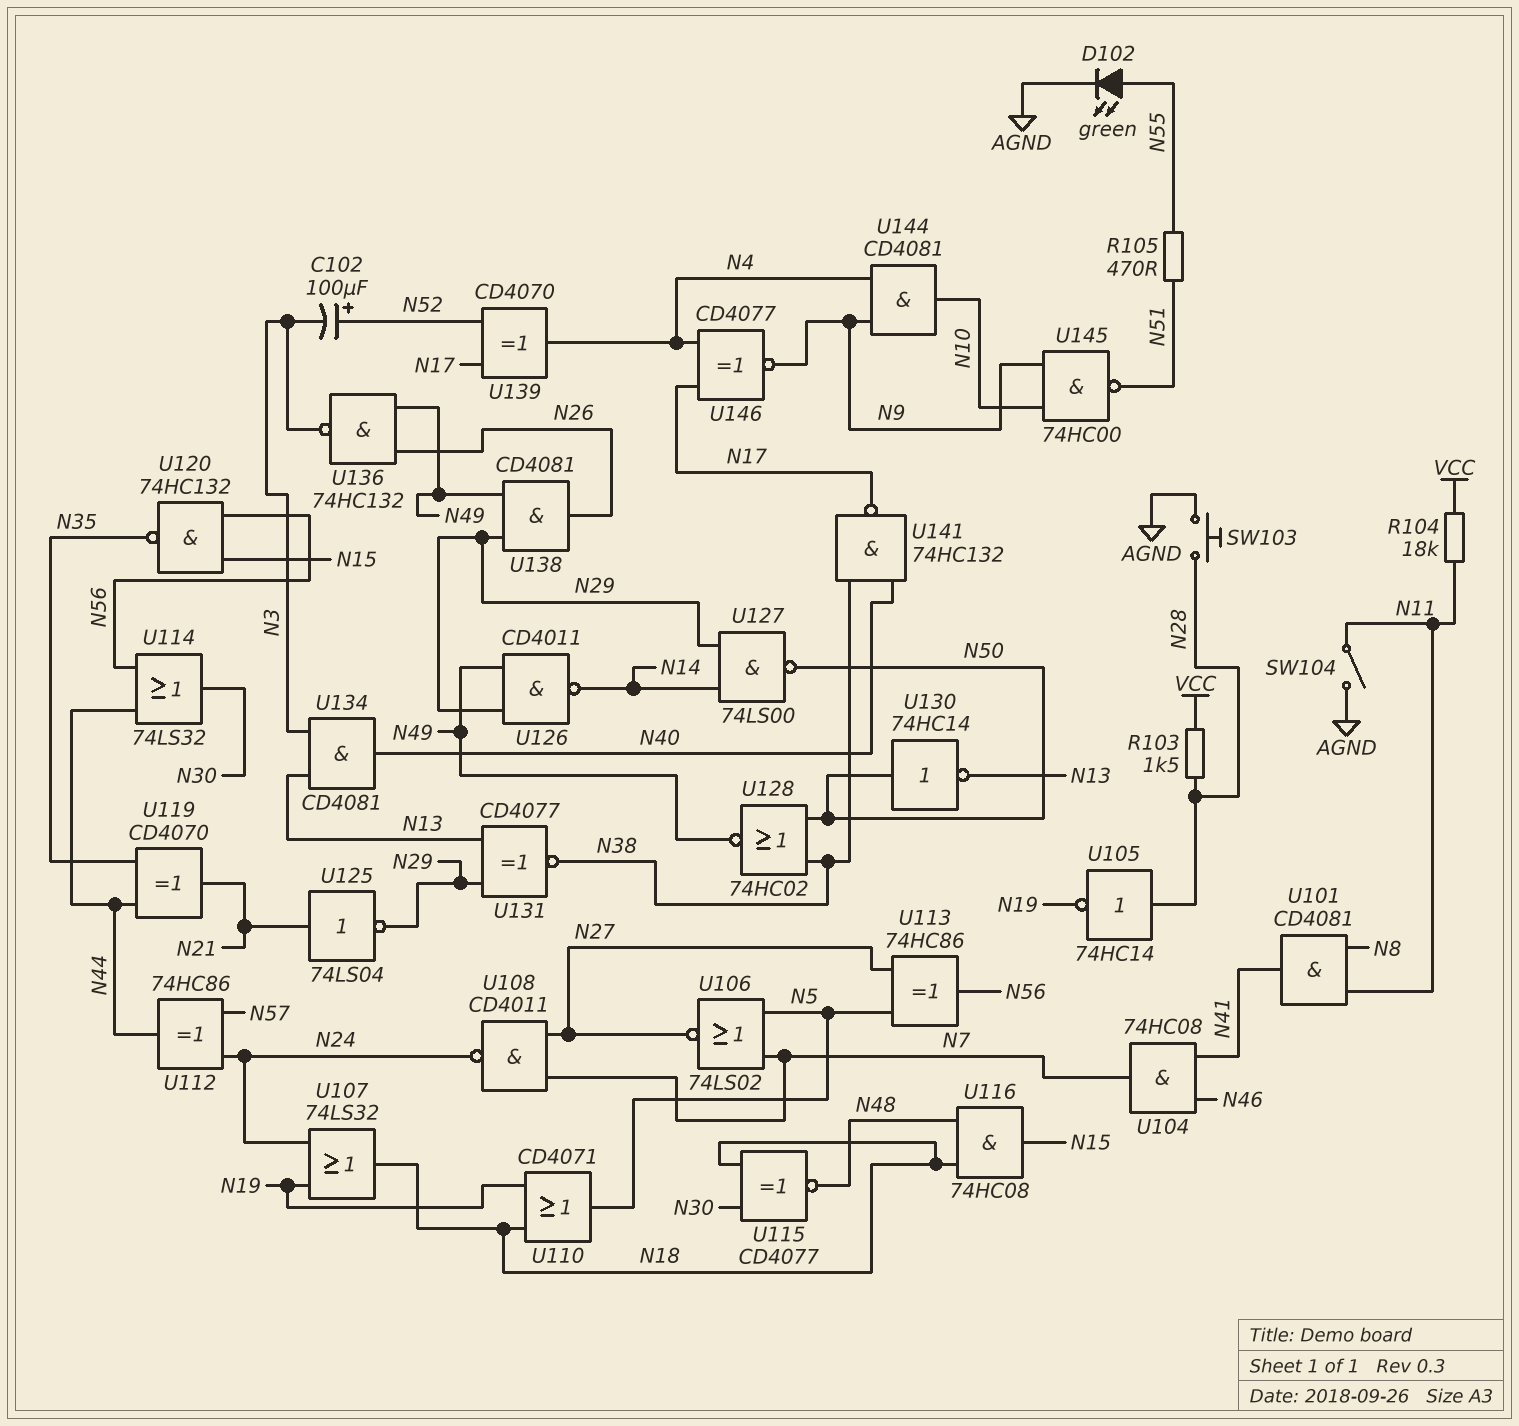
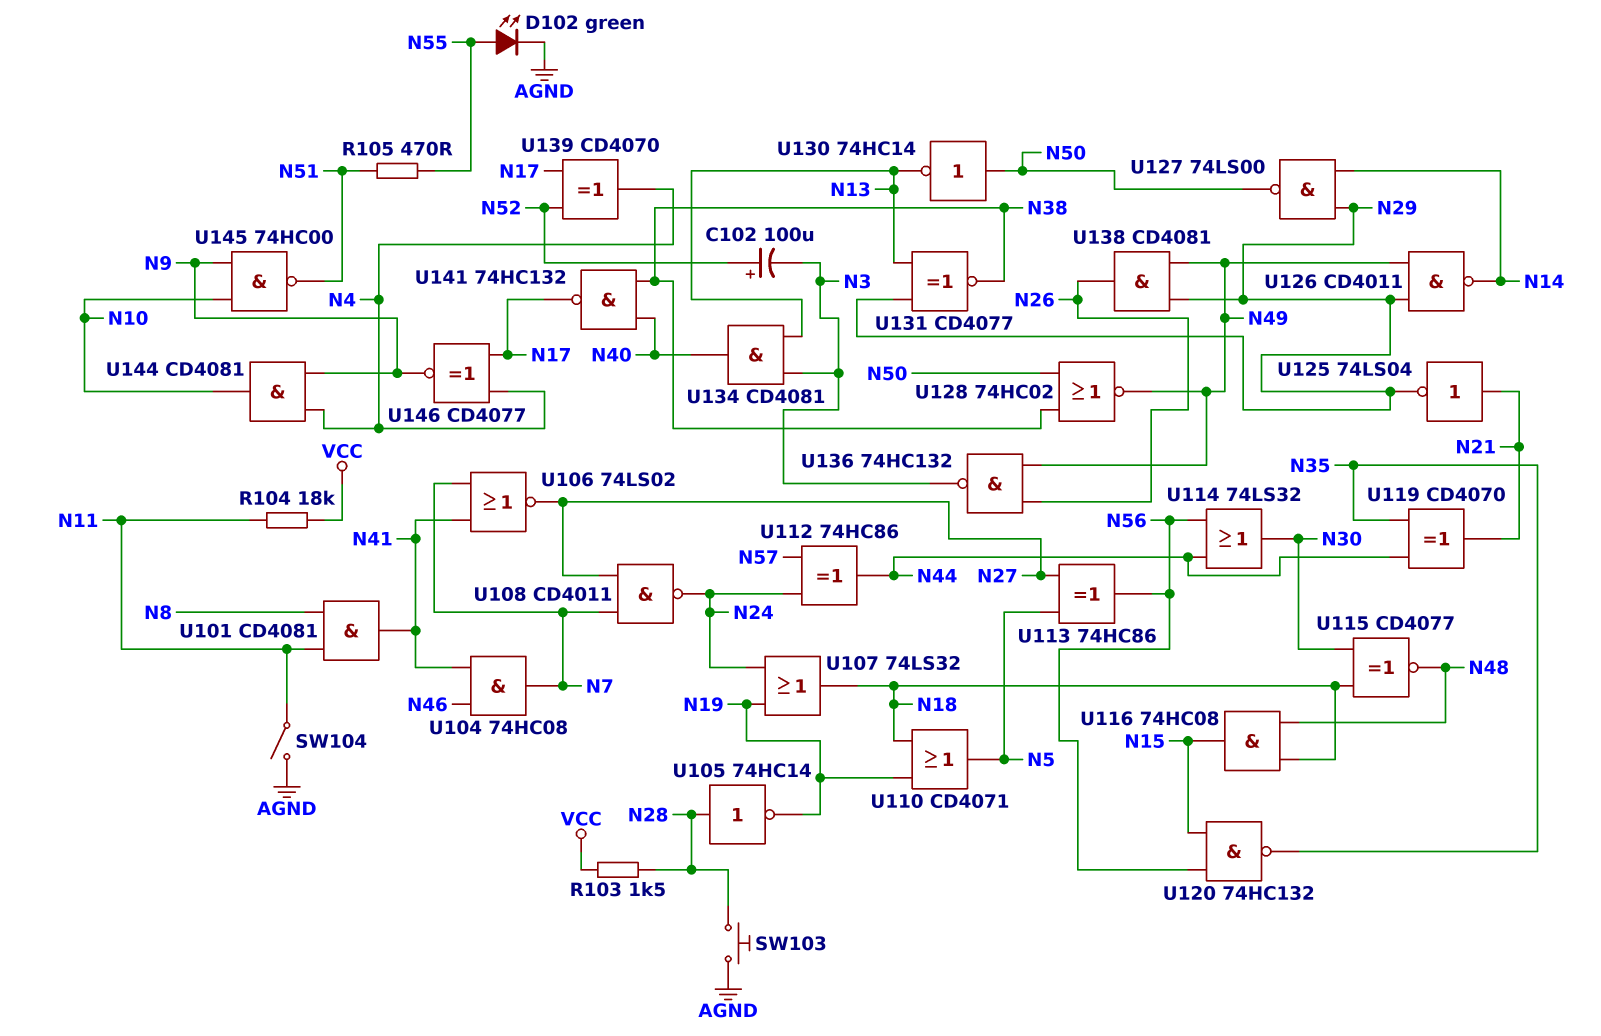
U106: NOR 74LS02 (in N5, in N7, out N27) -> NOR 74LS02 (in N7, in N41, out N27)

